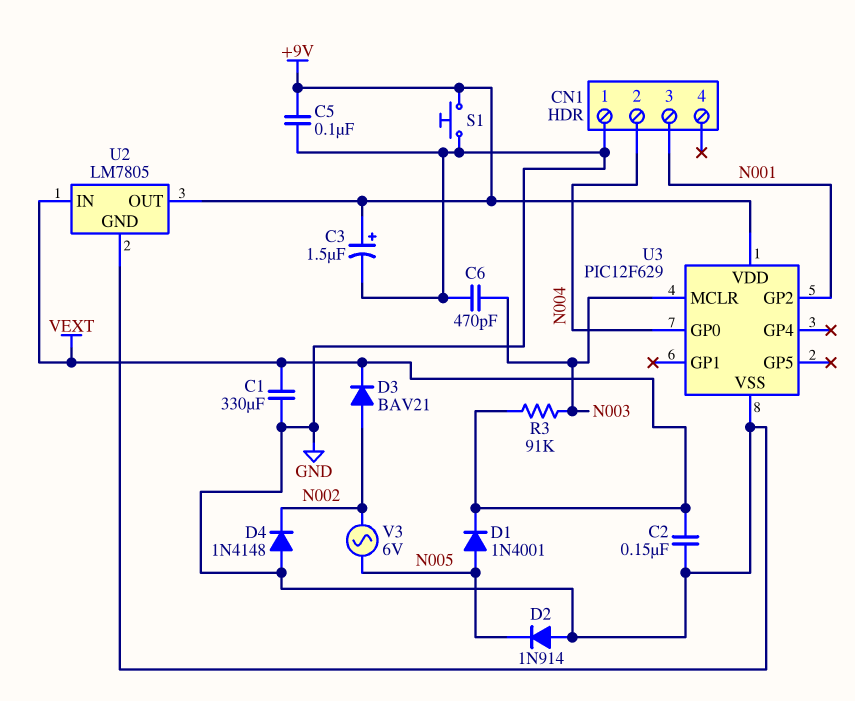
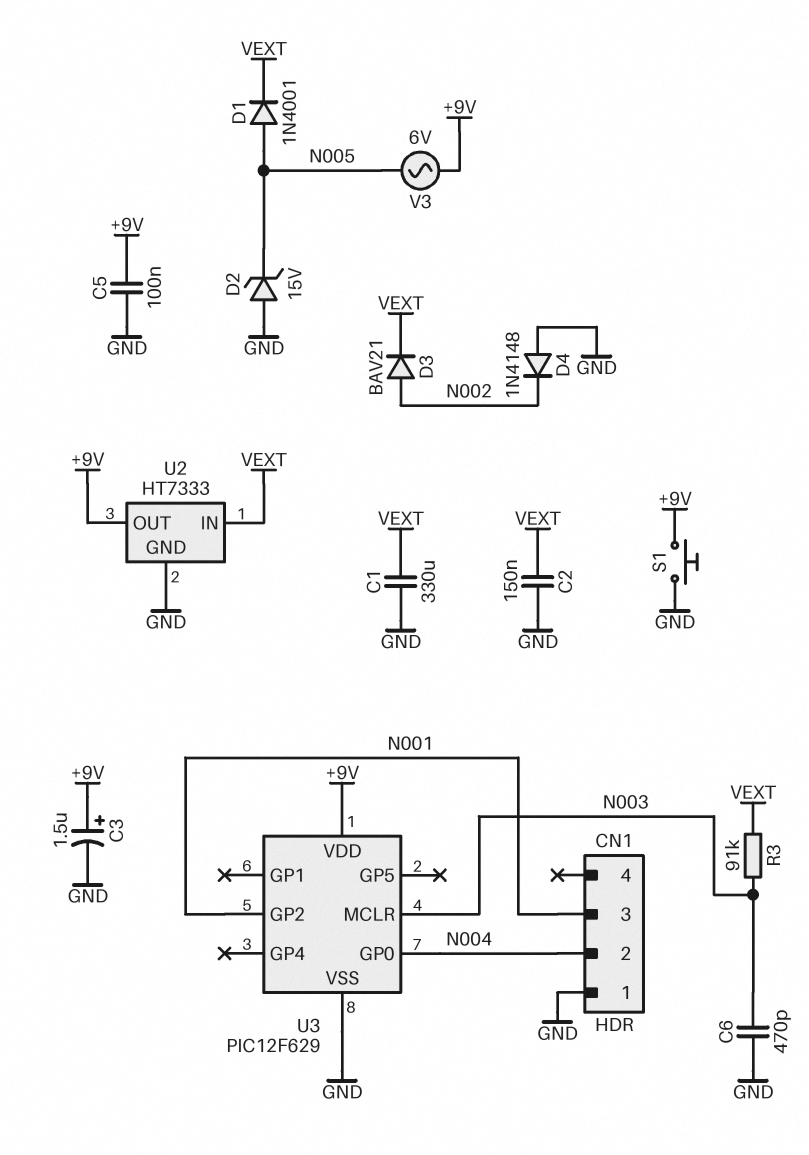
D2: diode 1N914 (A GND, K N005) -> zener 15V (A GND, K N005)
U2: LM7805 -> HT7333
V3: AC 6V (N002, N005) -> AC 6V (+9V, N005)

